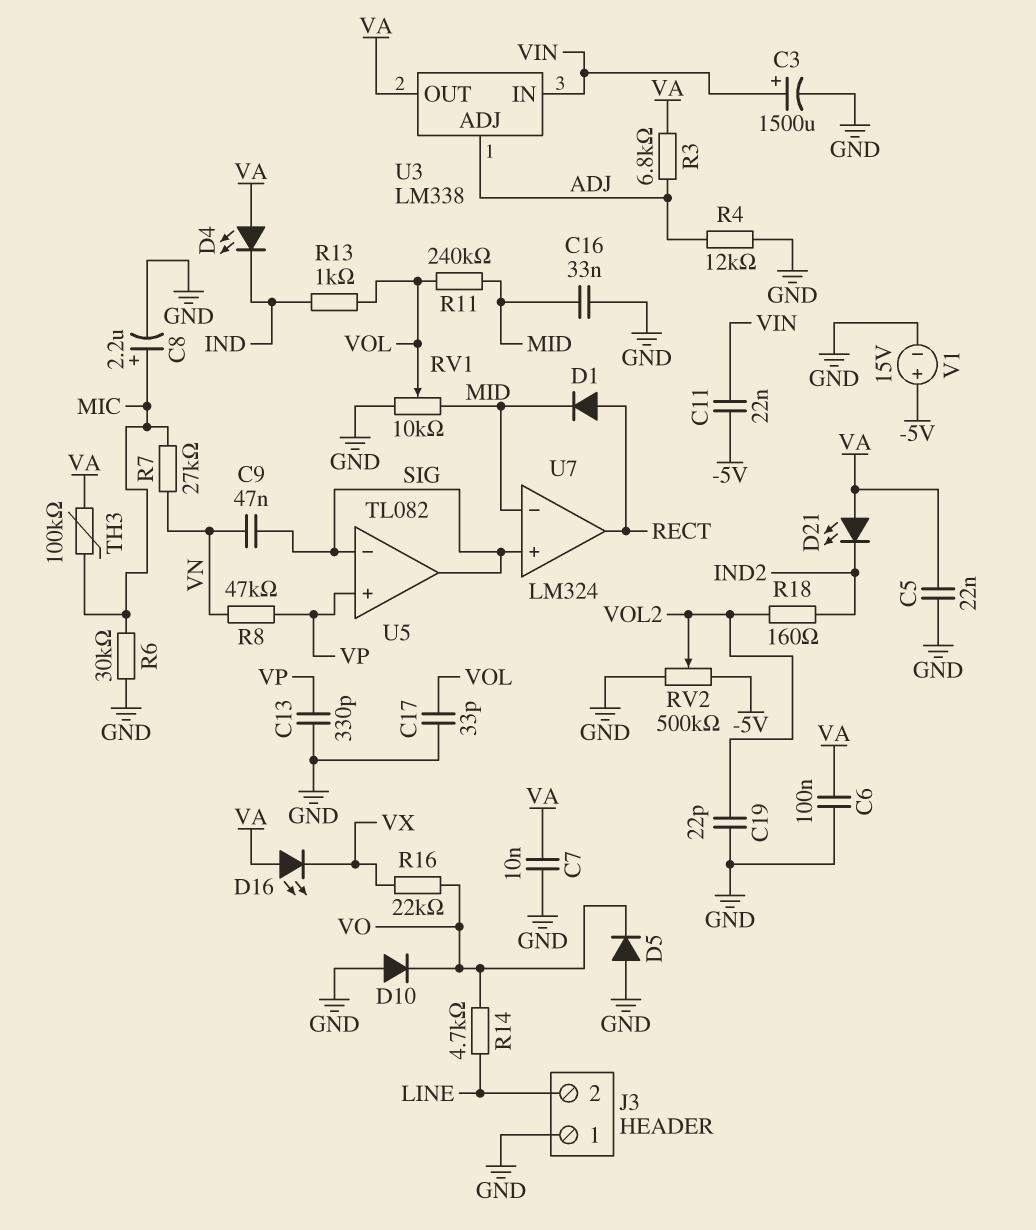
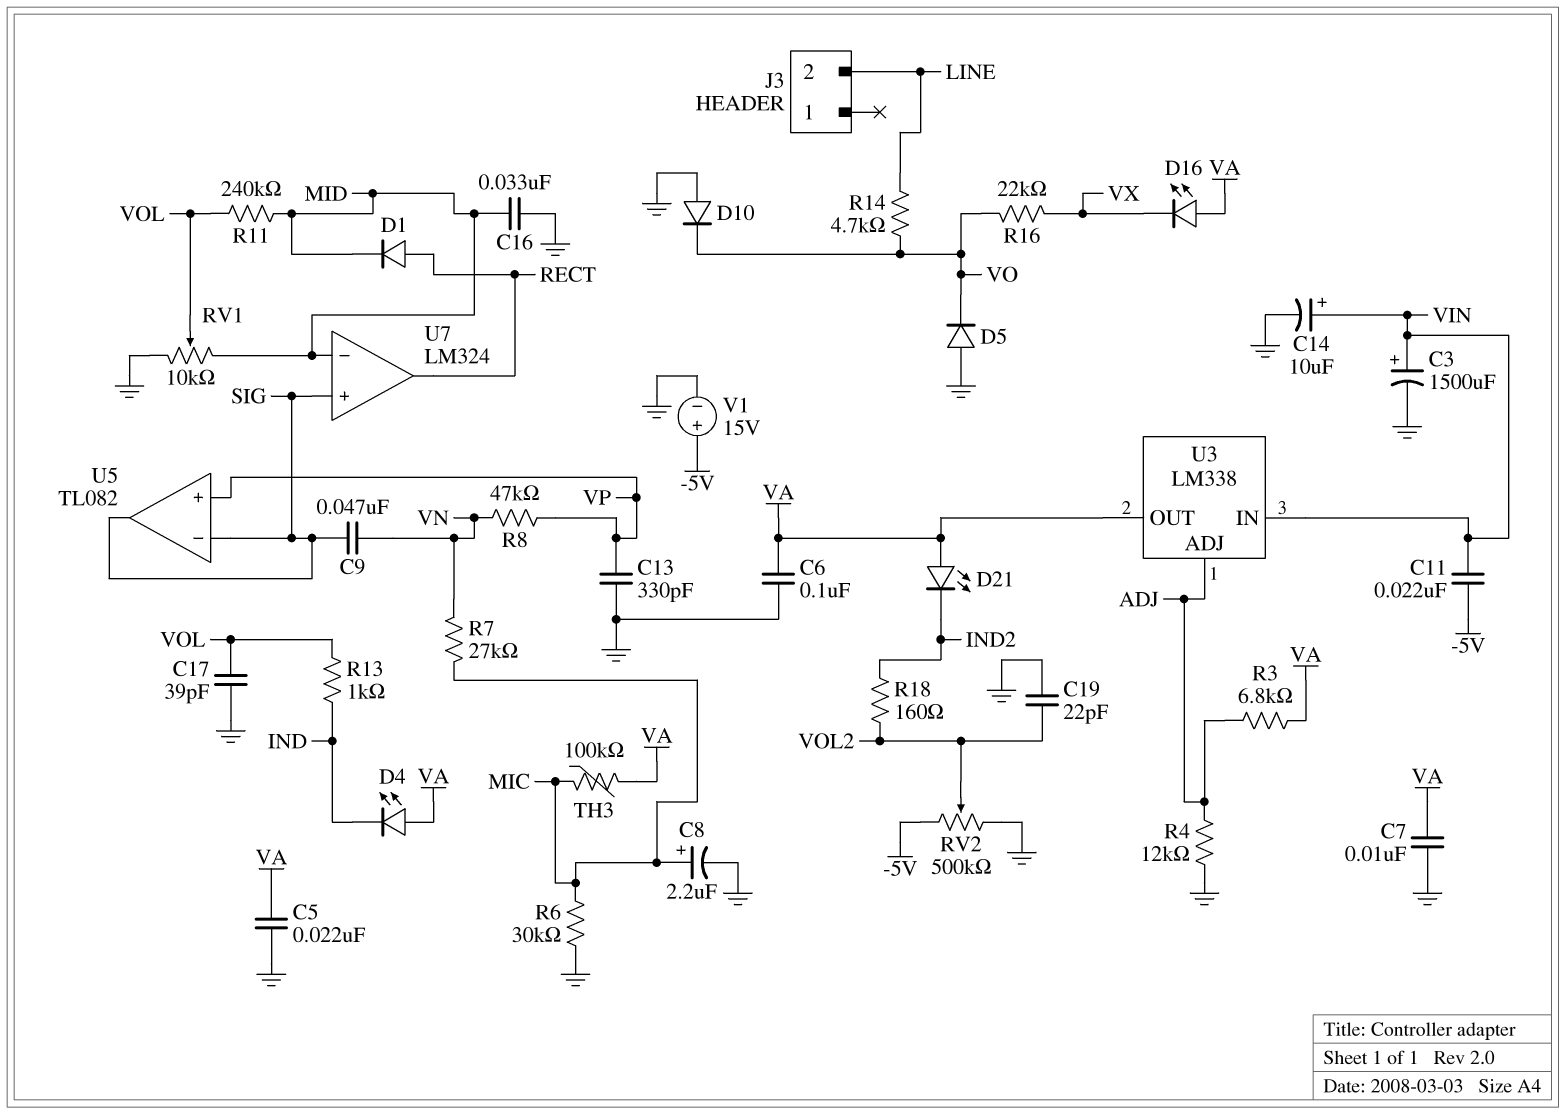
C14: none -> 10uF (plus VIN, minus GND)
C17: 33pF (GND, VOL) -> 39pF (GND, VOL)
J3 pin 1: GND -> none

